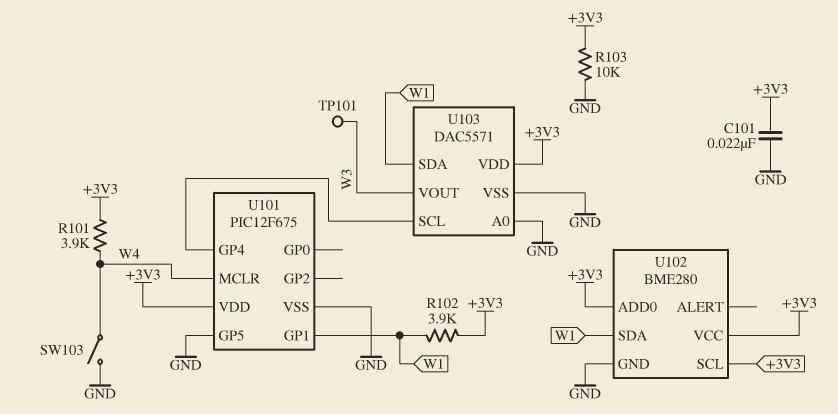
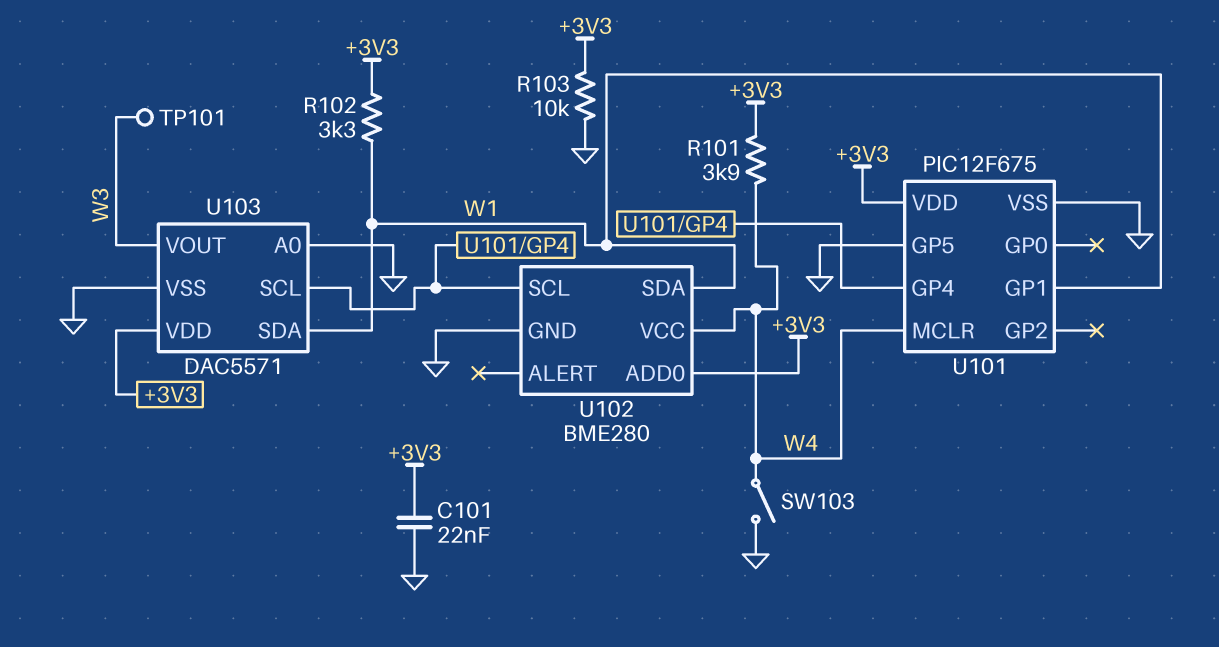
R102: 3.9k (+3V3, W1) -> 3.3k (+3V3, W1)
U102 pin SCL: +3V3 -> U101/GP4
U102 pin VCC: +3V3 -> W4

